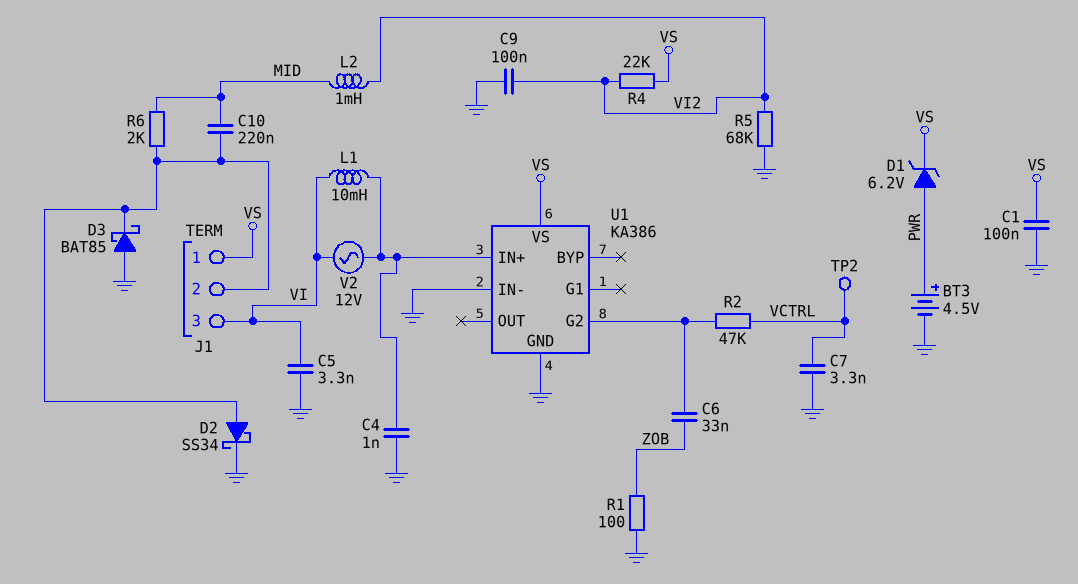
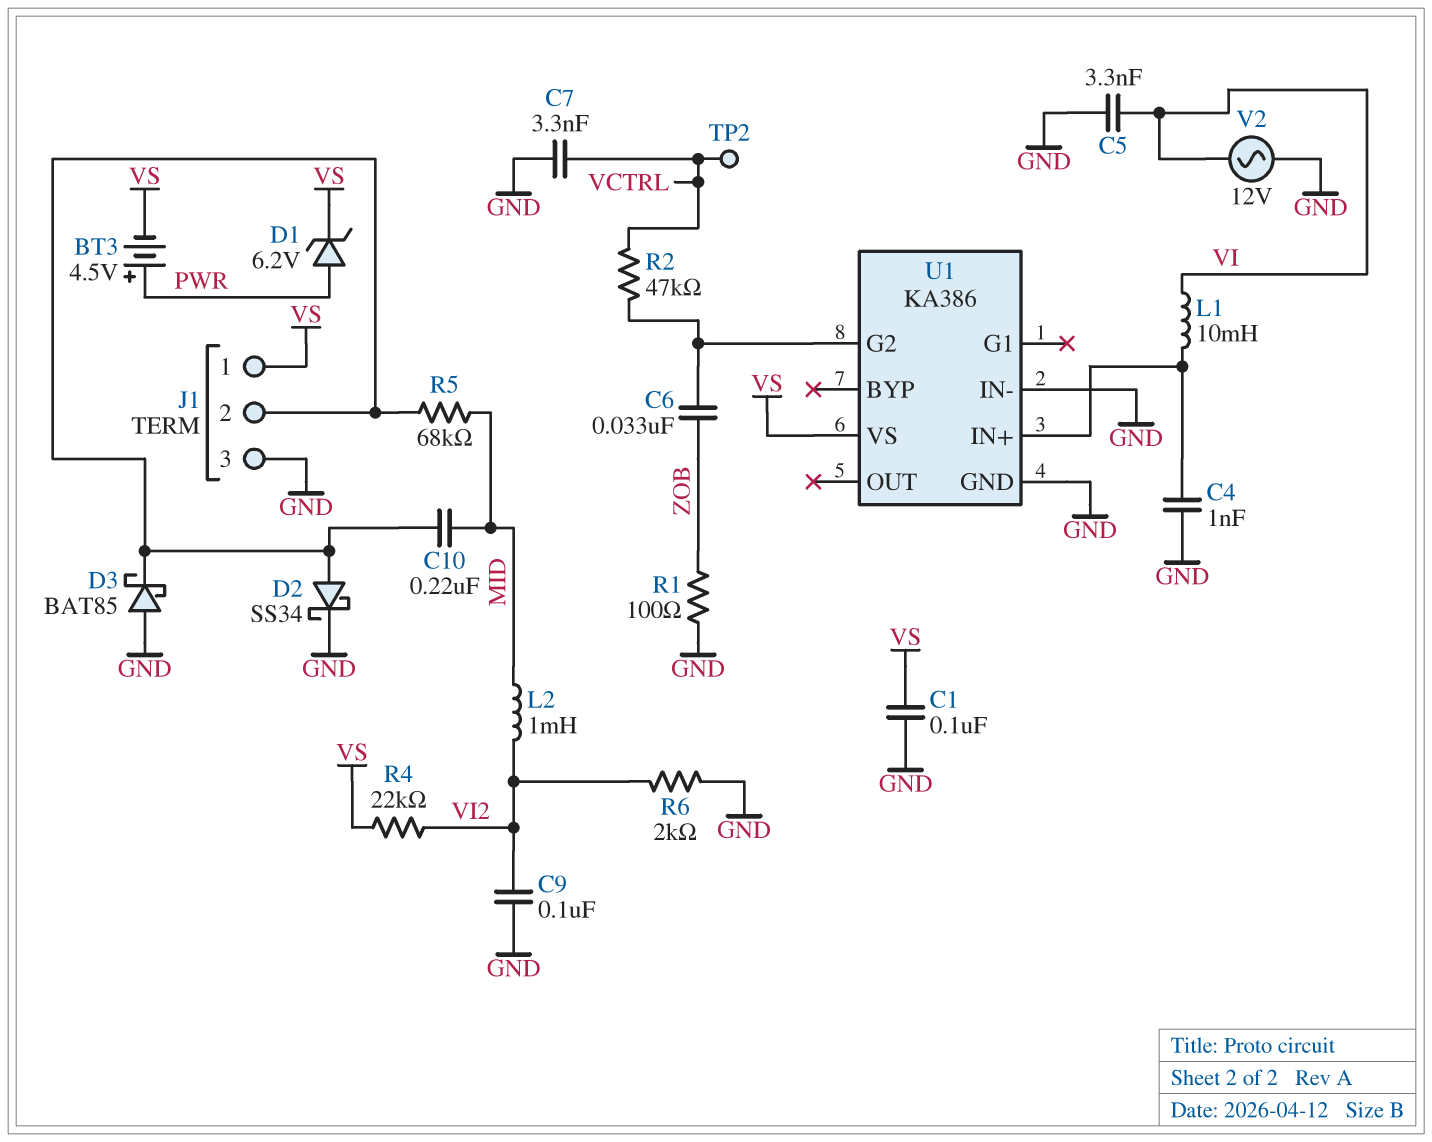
BT3: 4.5V (plus PWR, minus GND) -> 4.5V (plus PWR, minus VS)
J1 pin 3: VI -> GND
R5: 68k (GND, VI2) -> 68k (J1/2, MID)
R6: 2k (J1/2, MID) -> 2k (GND, VI2)
V2: AC 12V (U1/IN+, VI) -> AC 12V (GND, VI)

